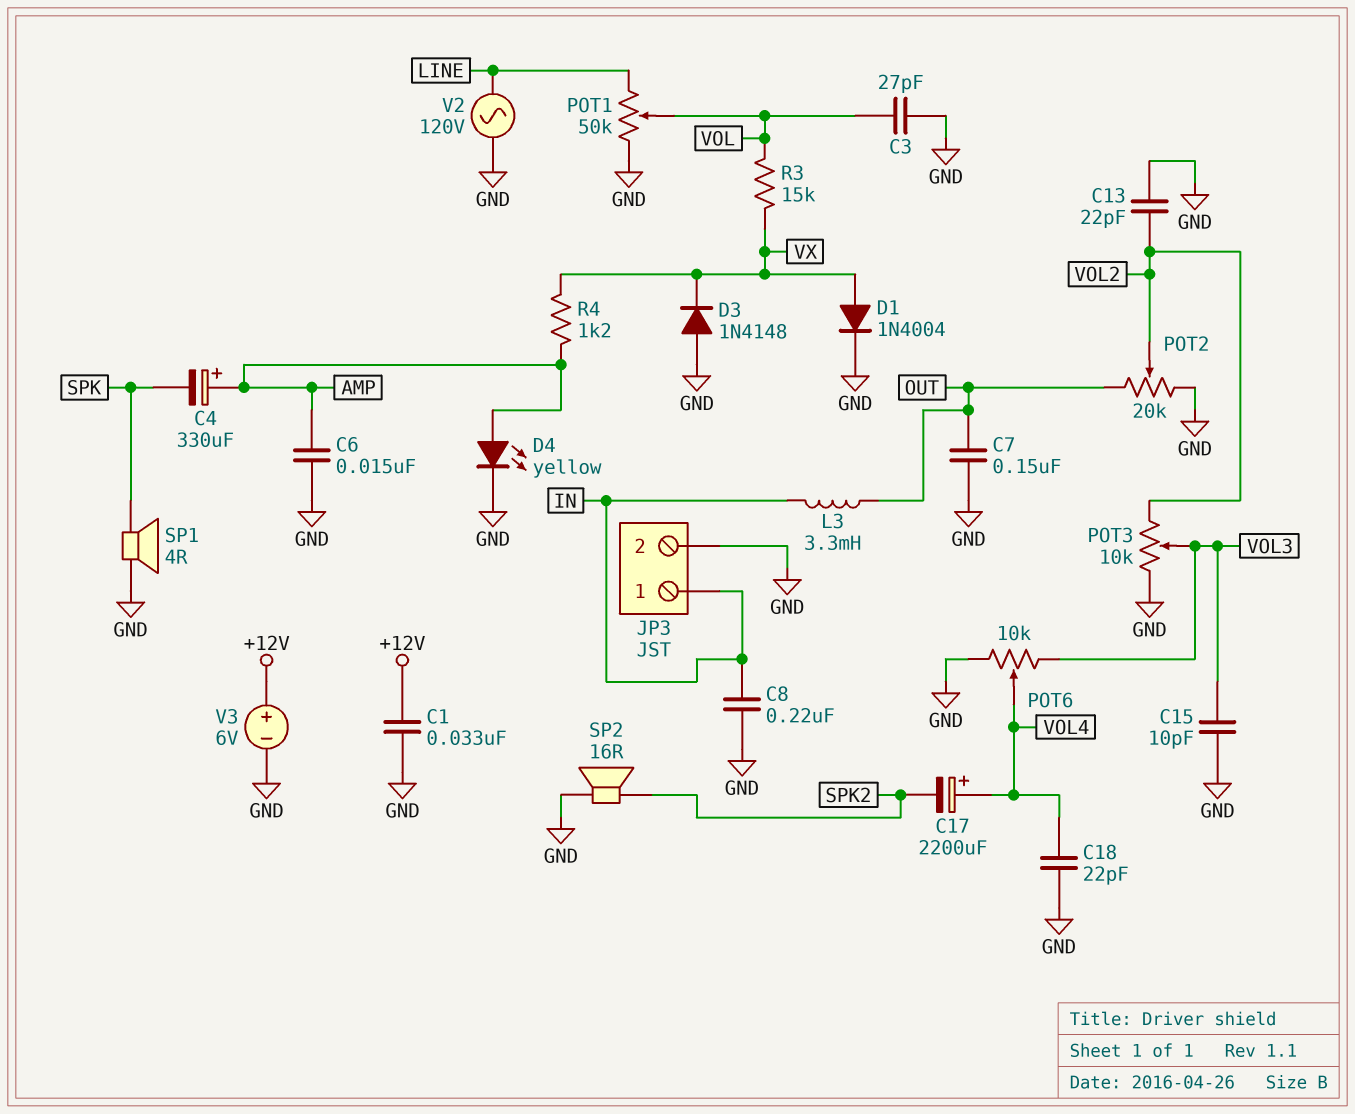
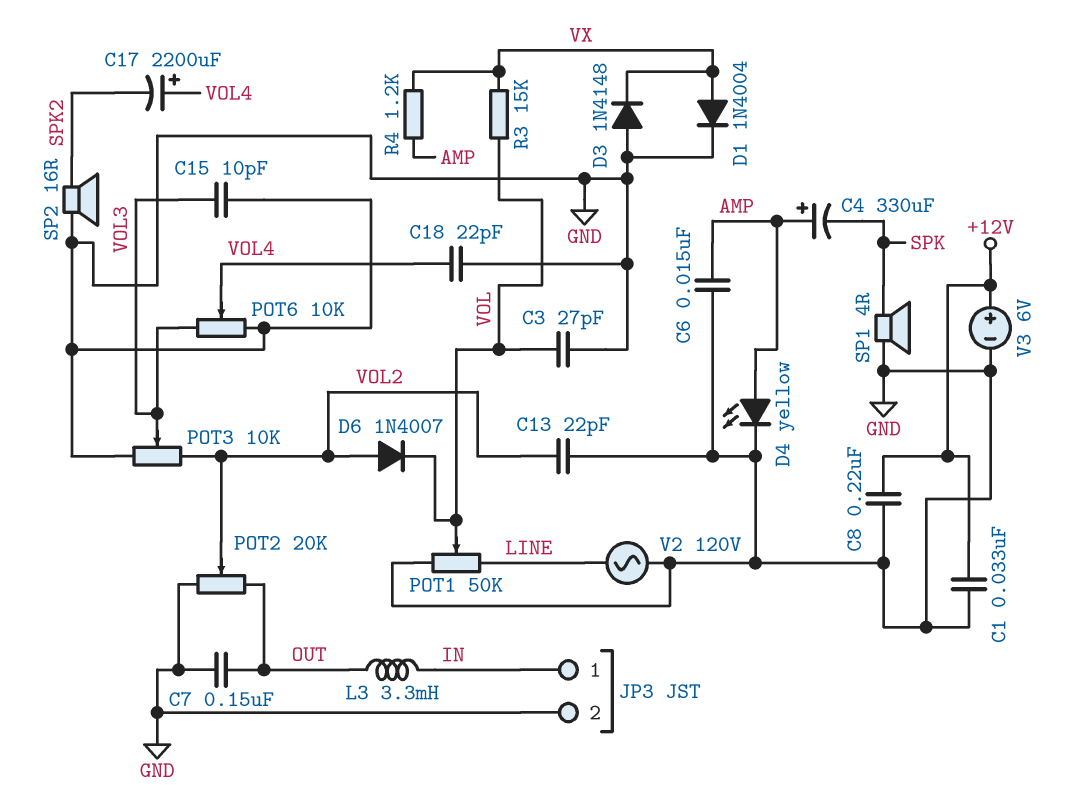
C8: 220nF (GND, IN) -> 220nF (+12V, GND)
D6: none -> diode 1N4007 (A VOL2, K VOL)

